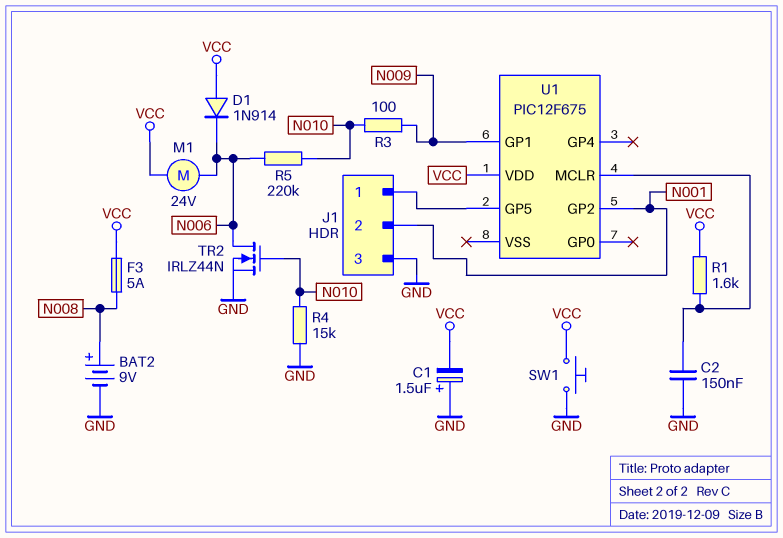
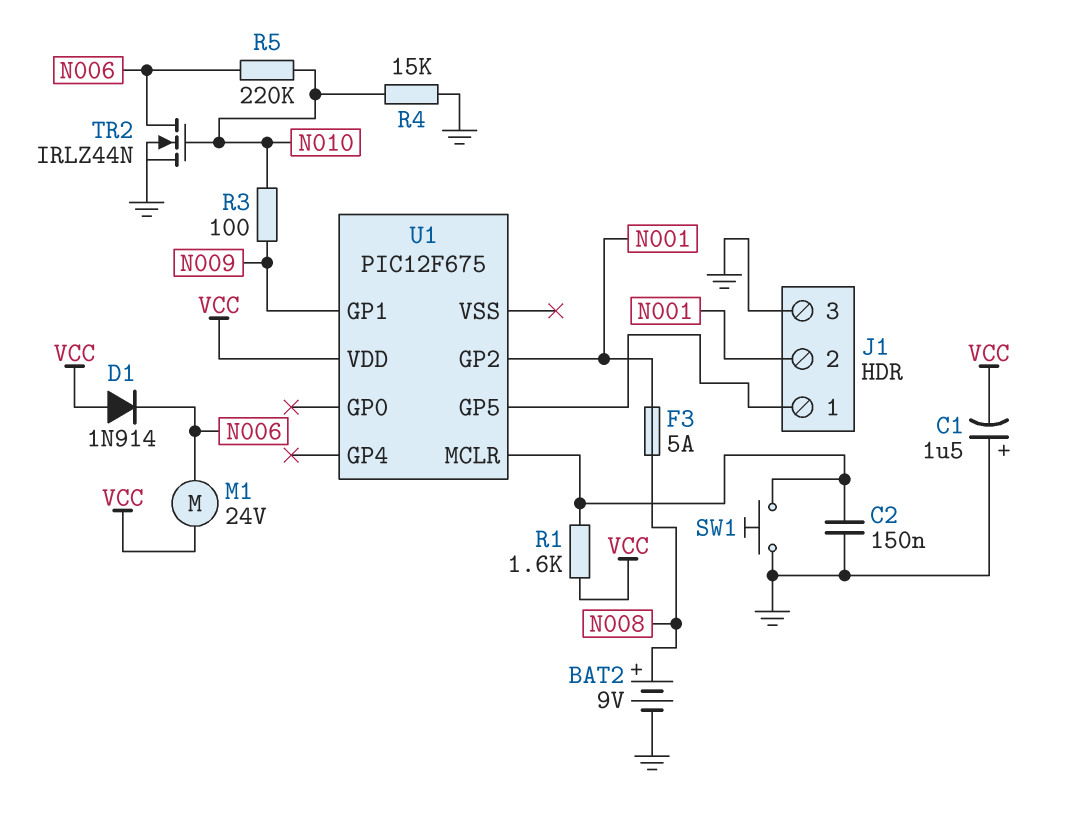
F3: 5A (N008, VCC) -> 5A (N001, N008)
SW1: button (GND, VCC) -> button (GND, U1/MCLR)

